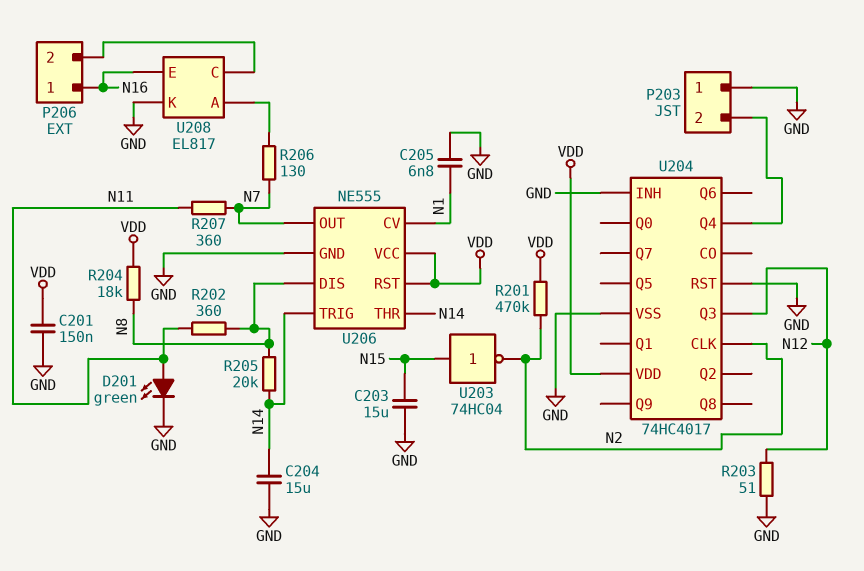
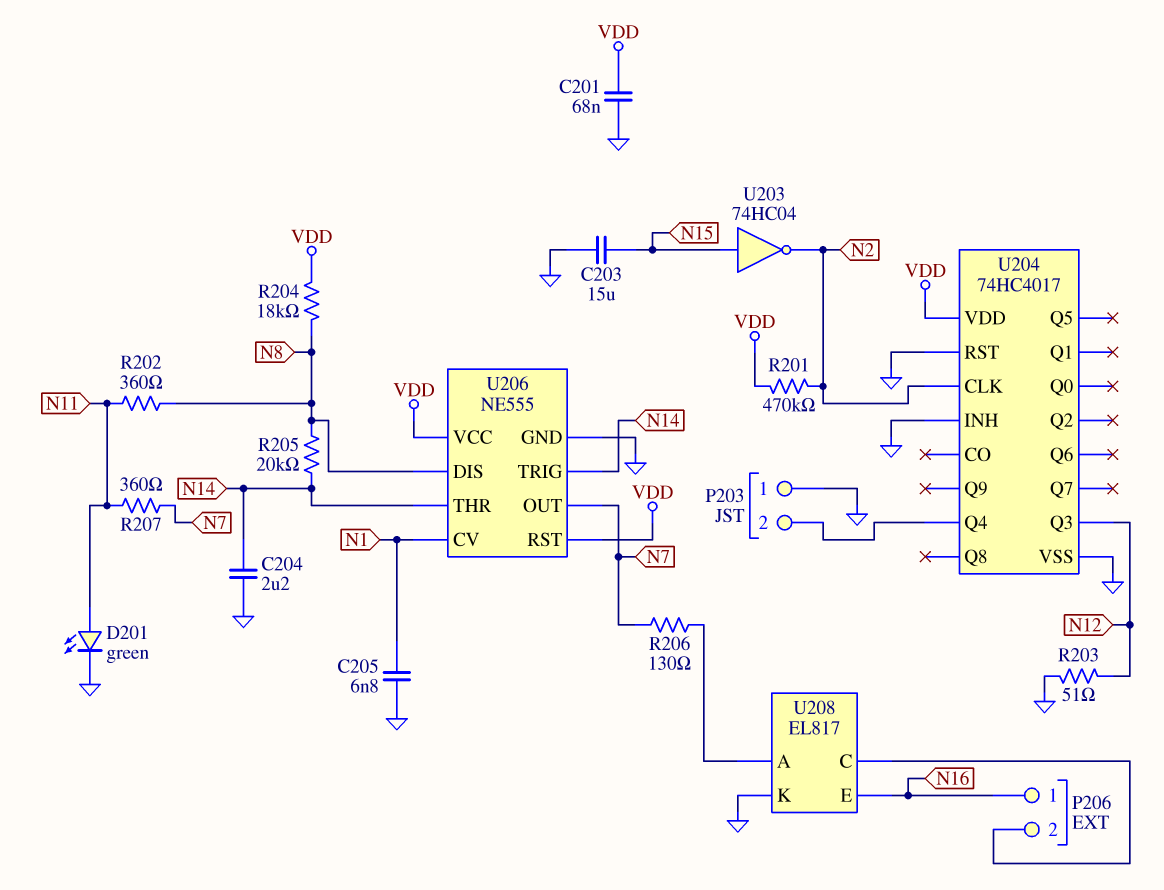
C201: 150nF (GND, VDD) -> 68nF (GND, VDD)
C204: 15uF (GND, N14) -> 2.2uF (GND, N14)

